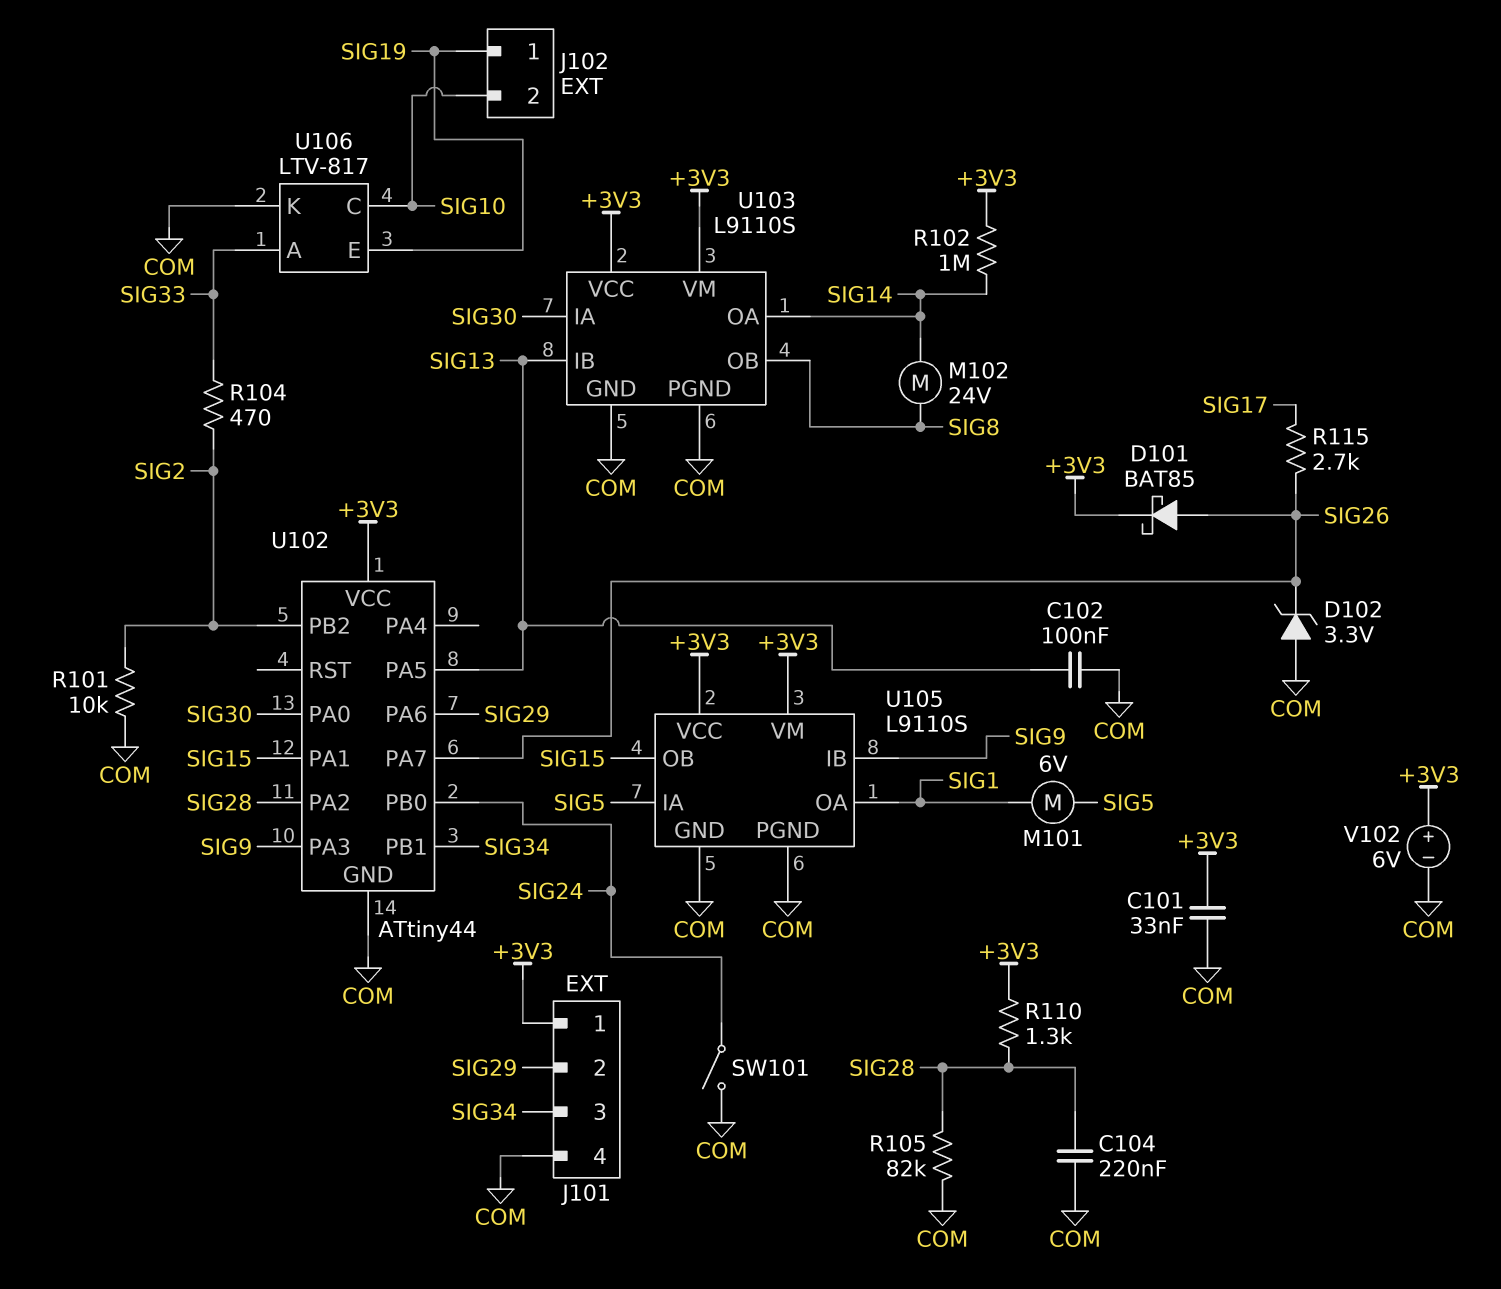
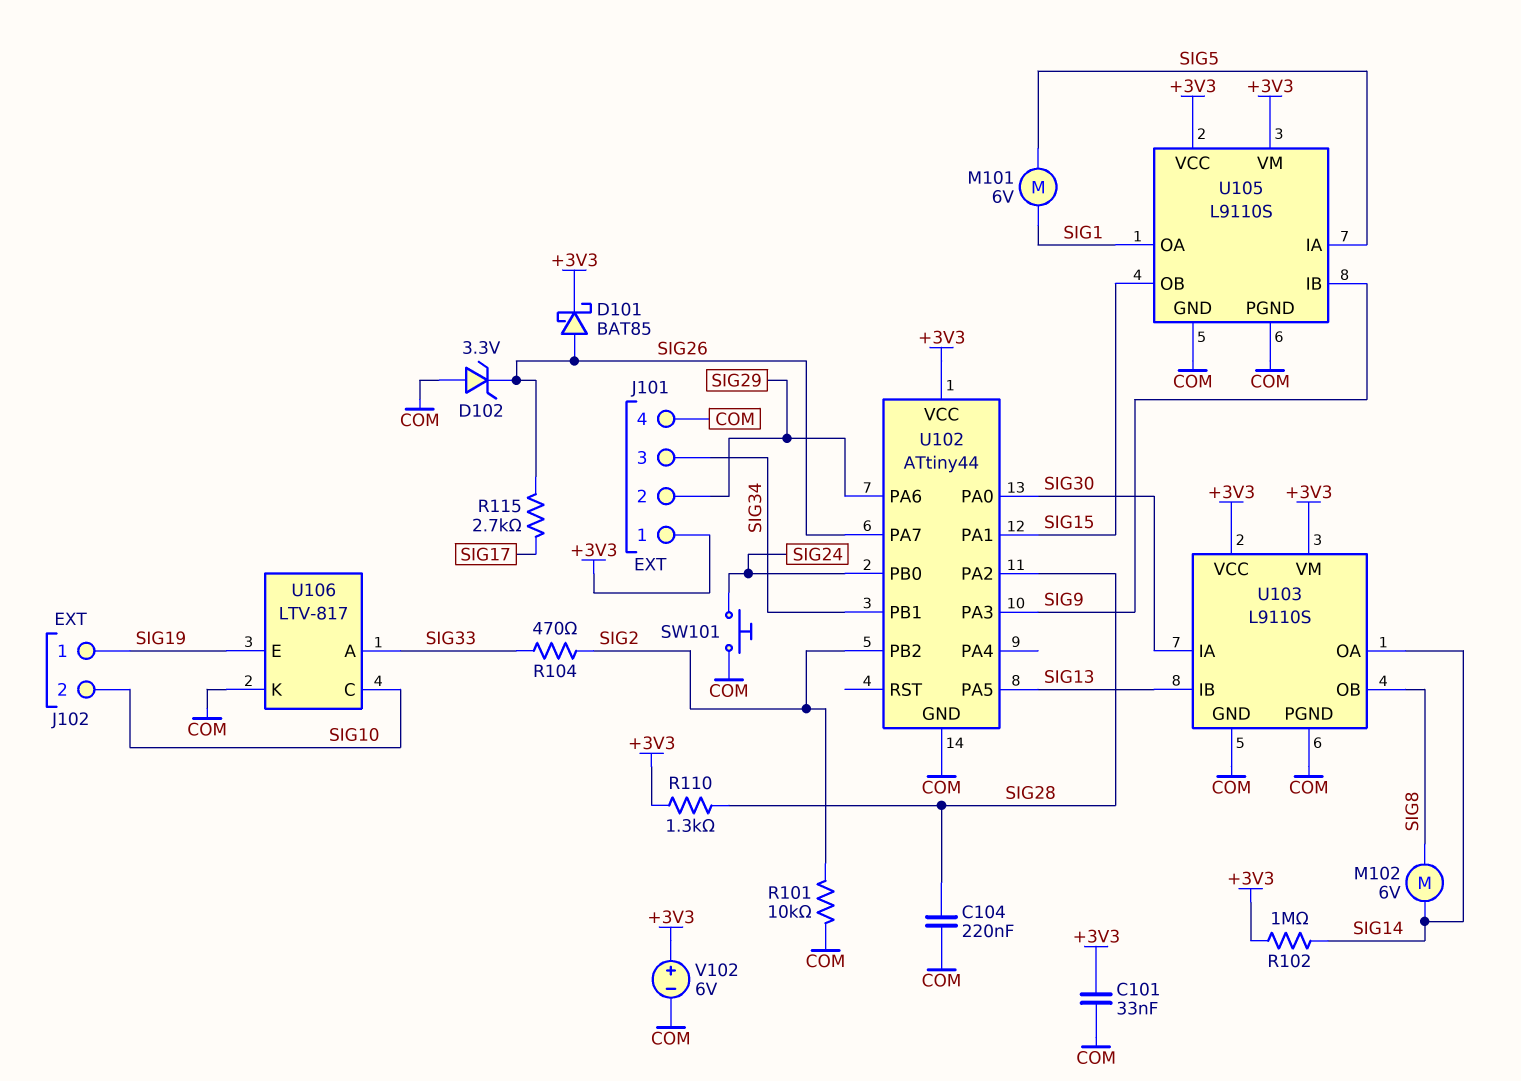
C102: 100nF (COM, SIG13) -> none
M102: motor 24V (SIG8, SIG14) -> motor 6V (SIG8, SIG14)
R105: 82k (COM, SIG28) -> none
SW101: switch (COM, SIG24) -> button (COM, SIG24)

